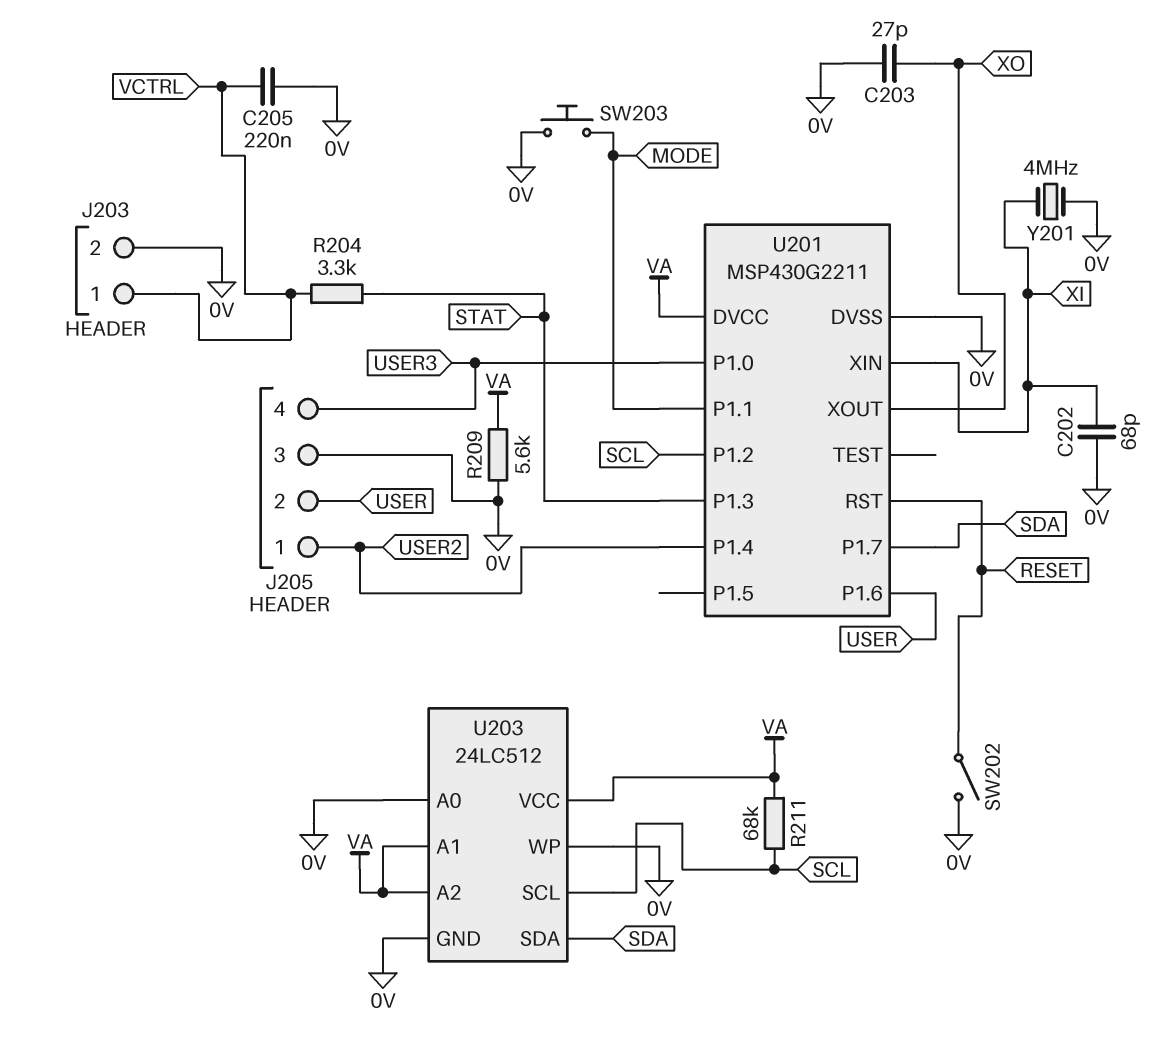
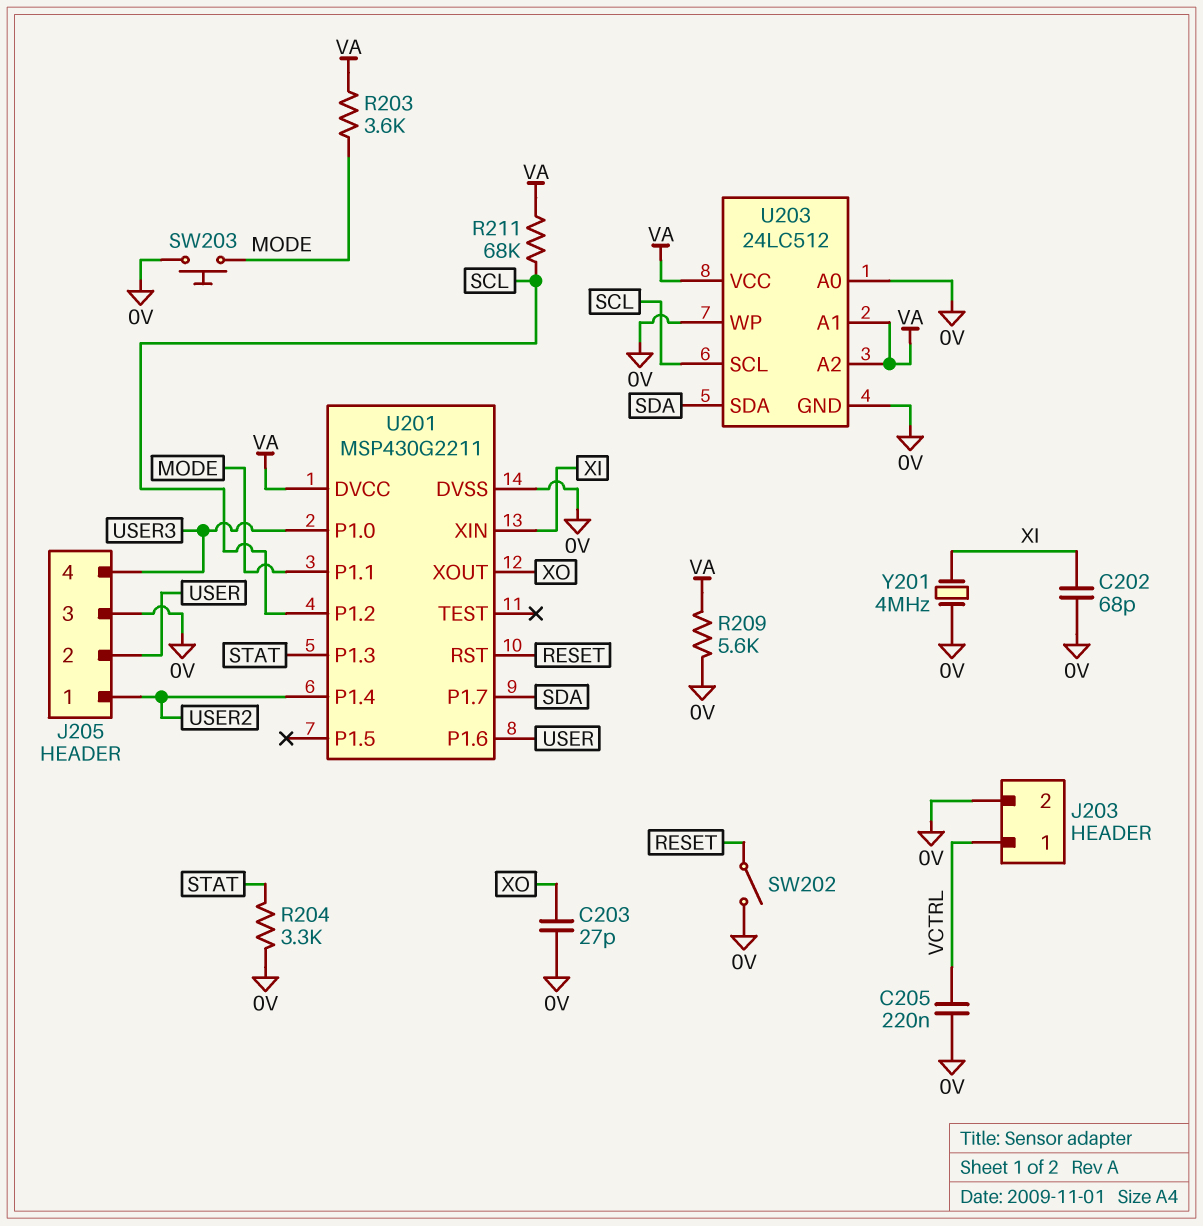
R203: none -> 3.6k (MODE, VA)
R204: 3.3k (STAT, VCTRL) -> 3.3k (0V, STAT)

